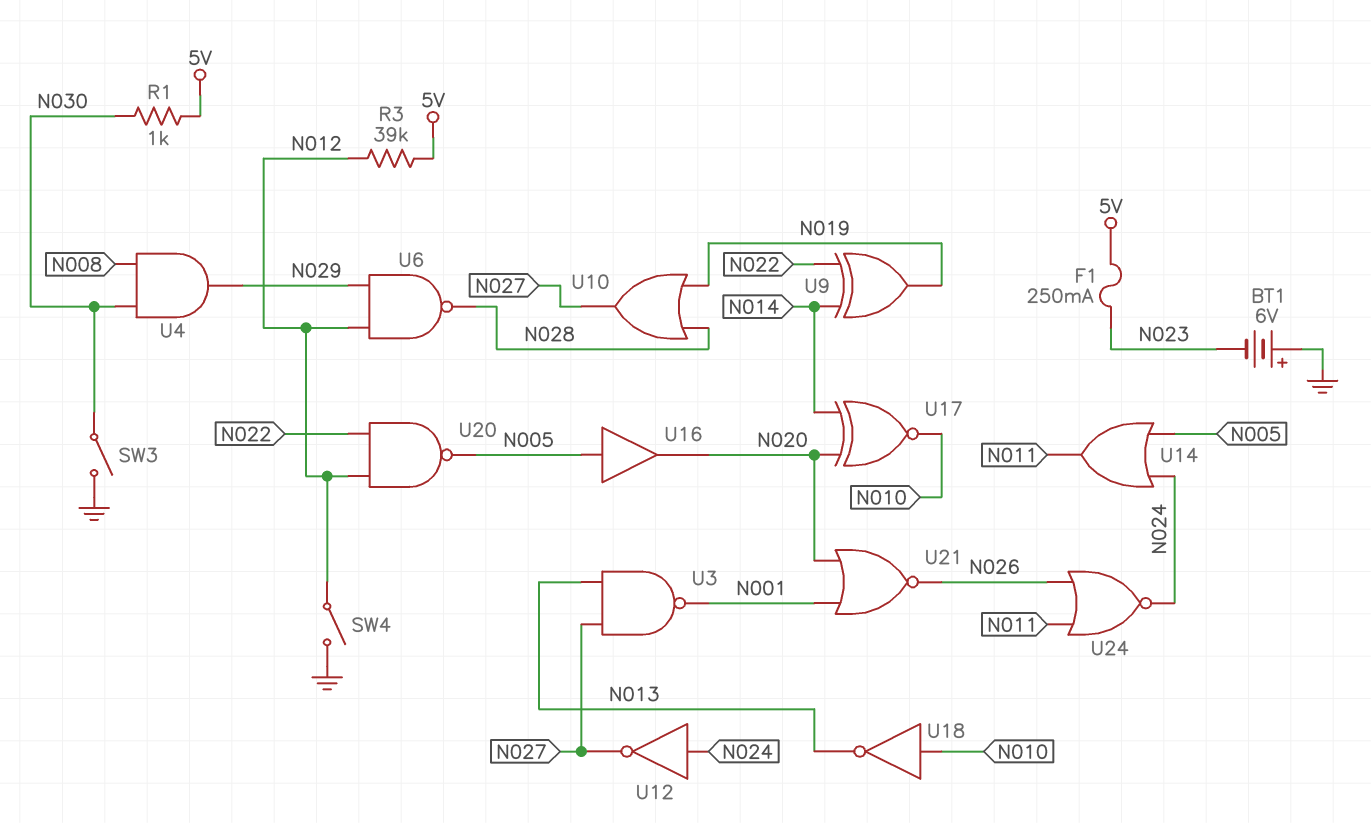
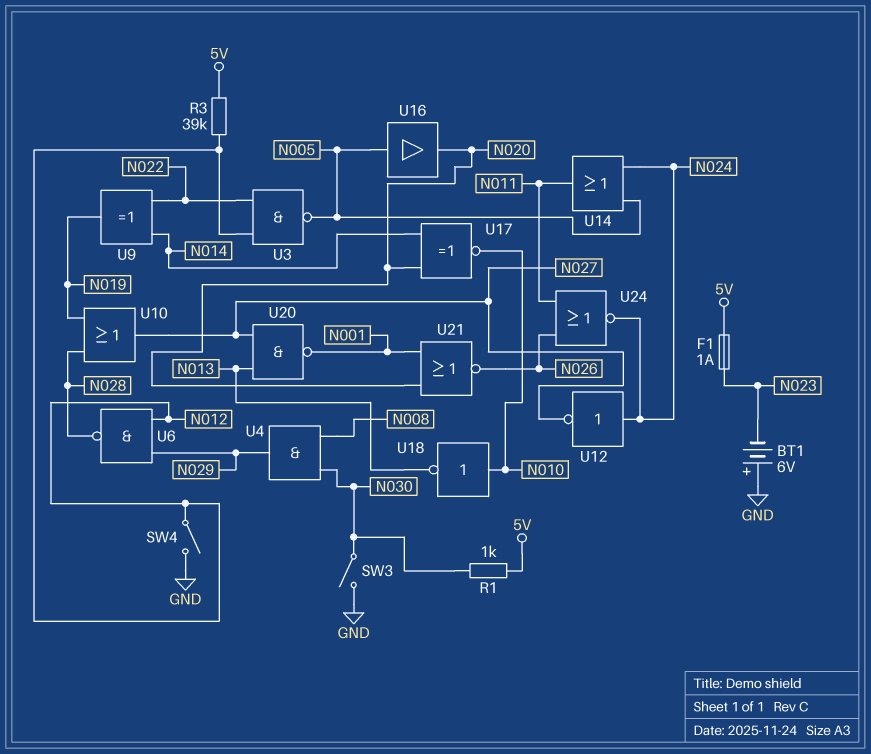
F1: 250mA (5V, N023) -> 1A (5V, N023)
U3: NAND (in N013, in N027, out N001) -> NAND (in N012, in N022, out N005)
U20: NAND (in N012, in N022, out N005) -> NAND (in N013, in N027, out N001)

